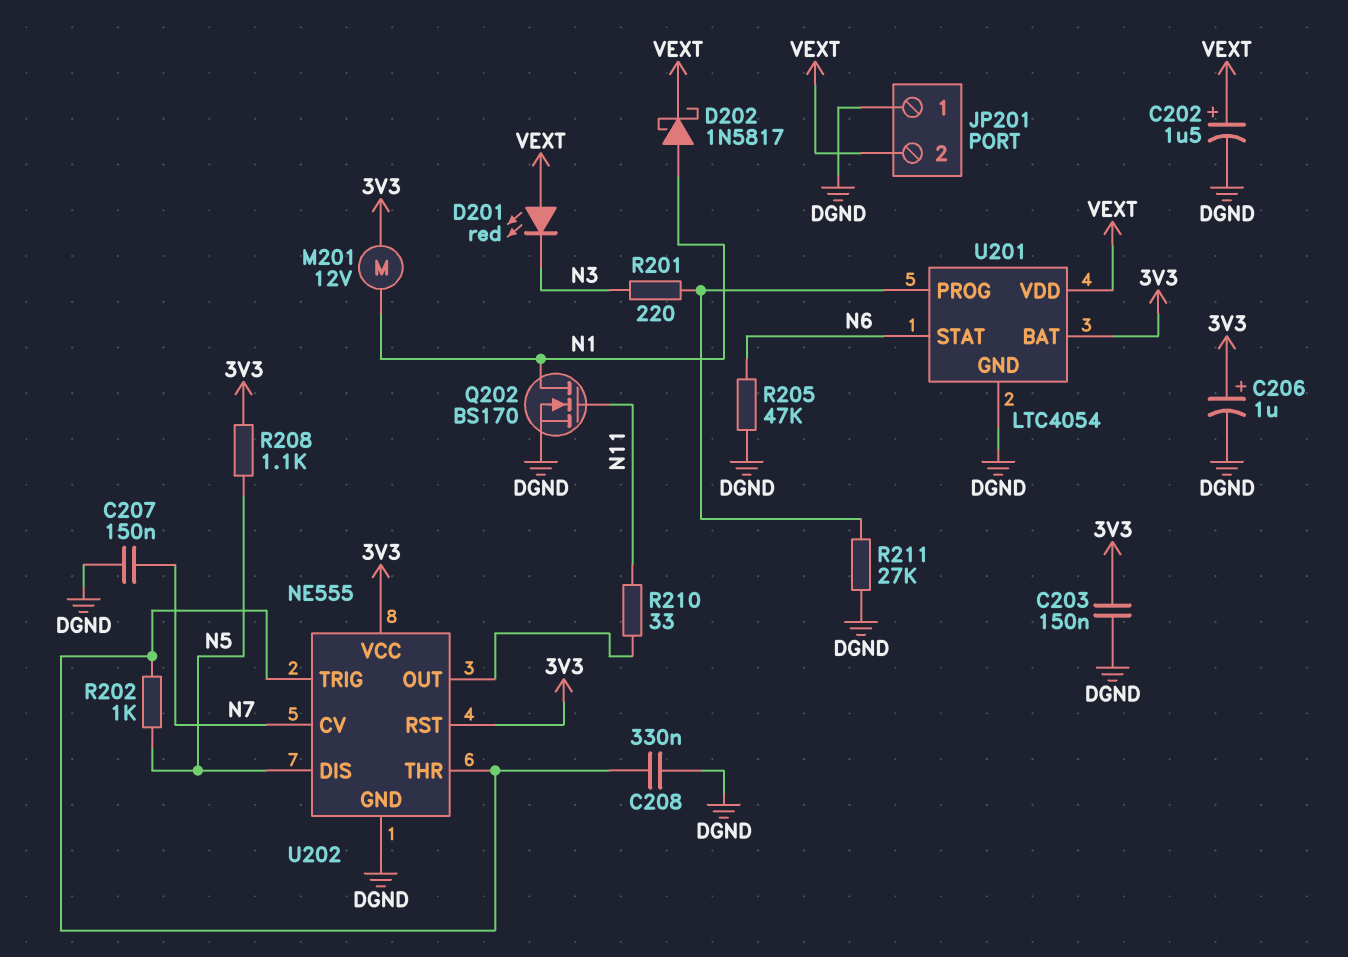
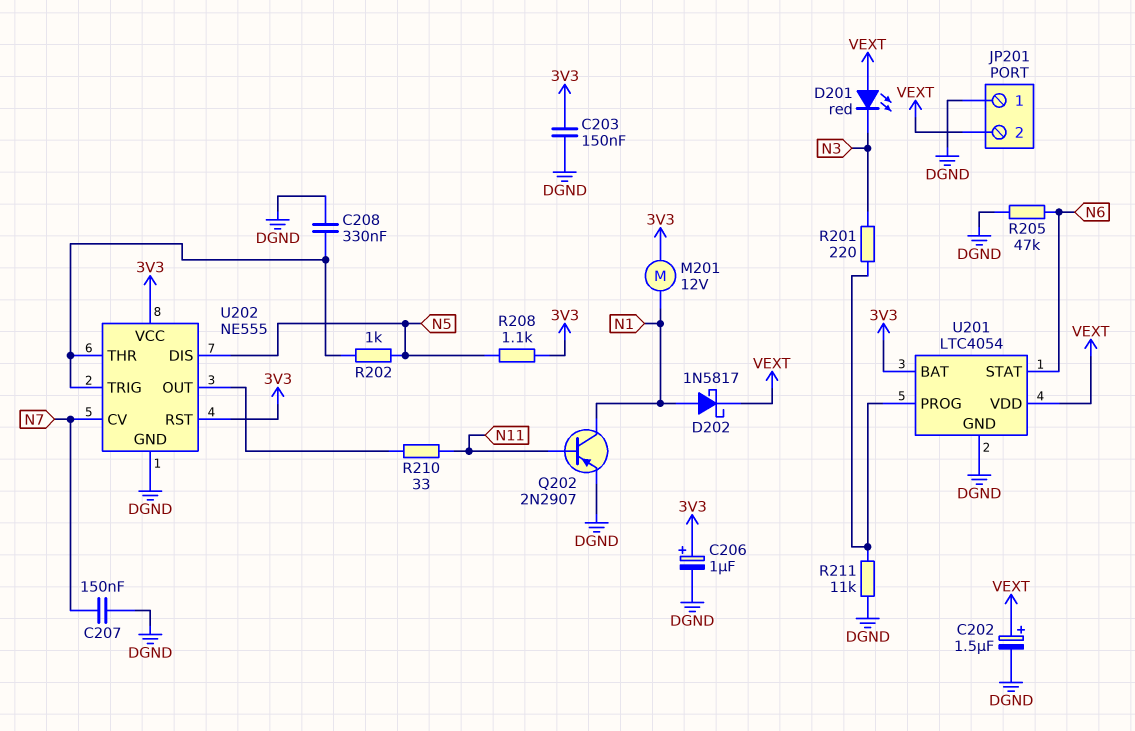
Q202: NMOS BS170 (G N11, D N1, S DGND) -> PNP 2N2907 (B N11, C N1, E DGND)
R211: 27k (DGND, U201/PROG) -> 11k (DGND, U201/PROG)

